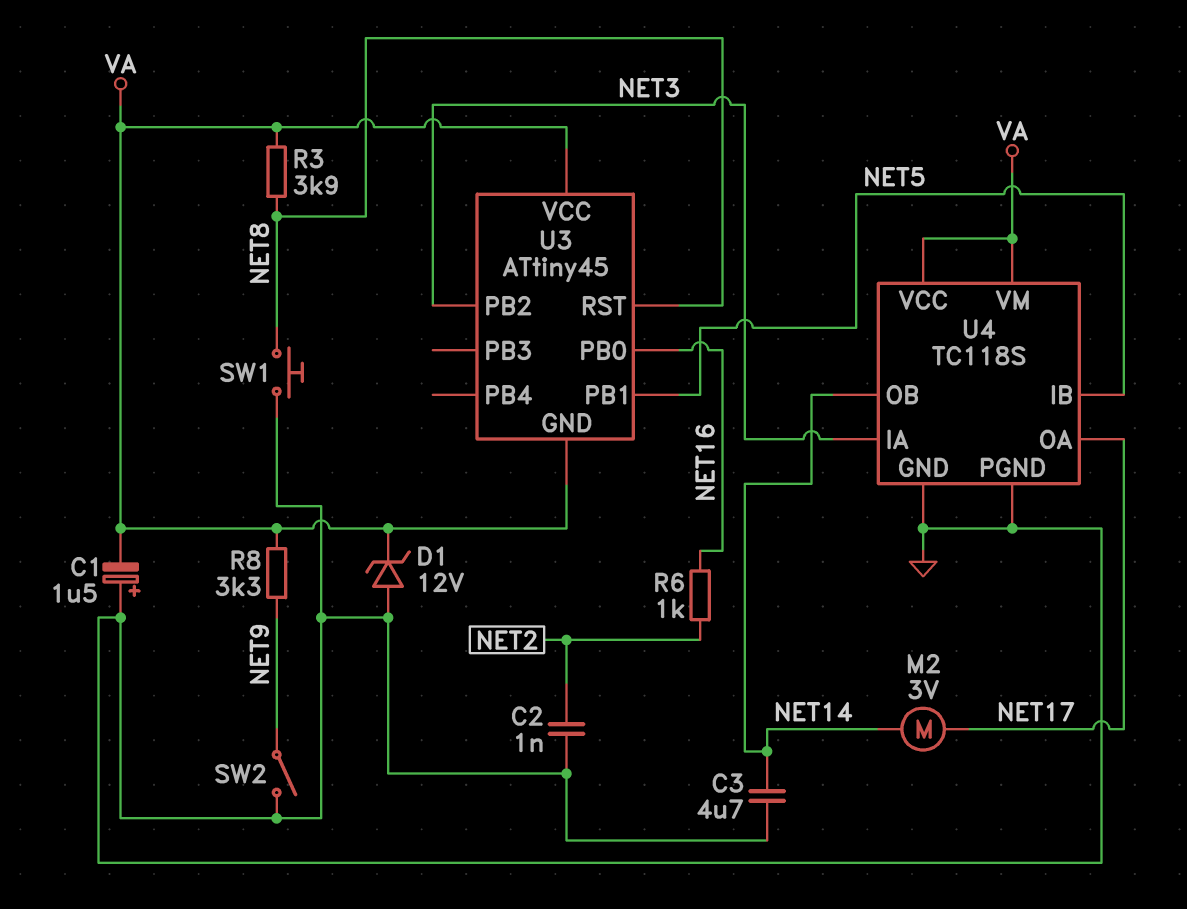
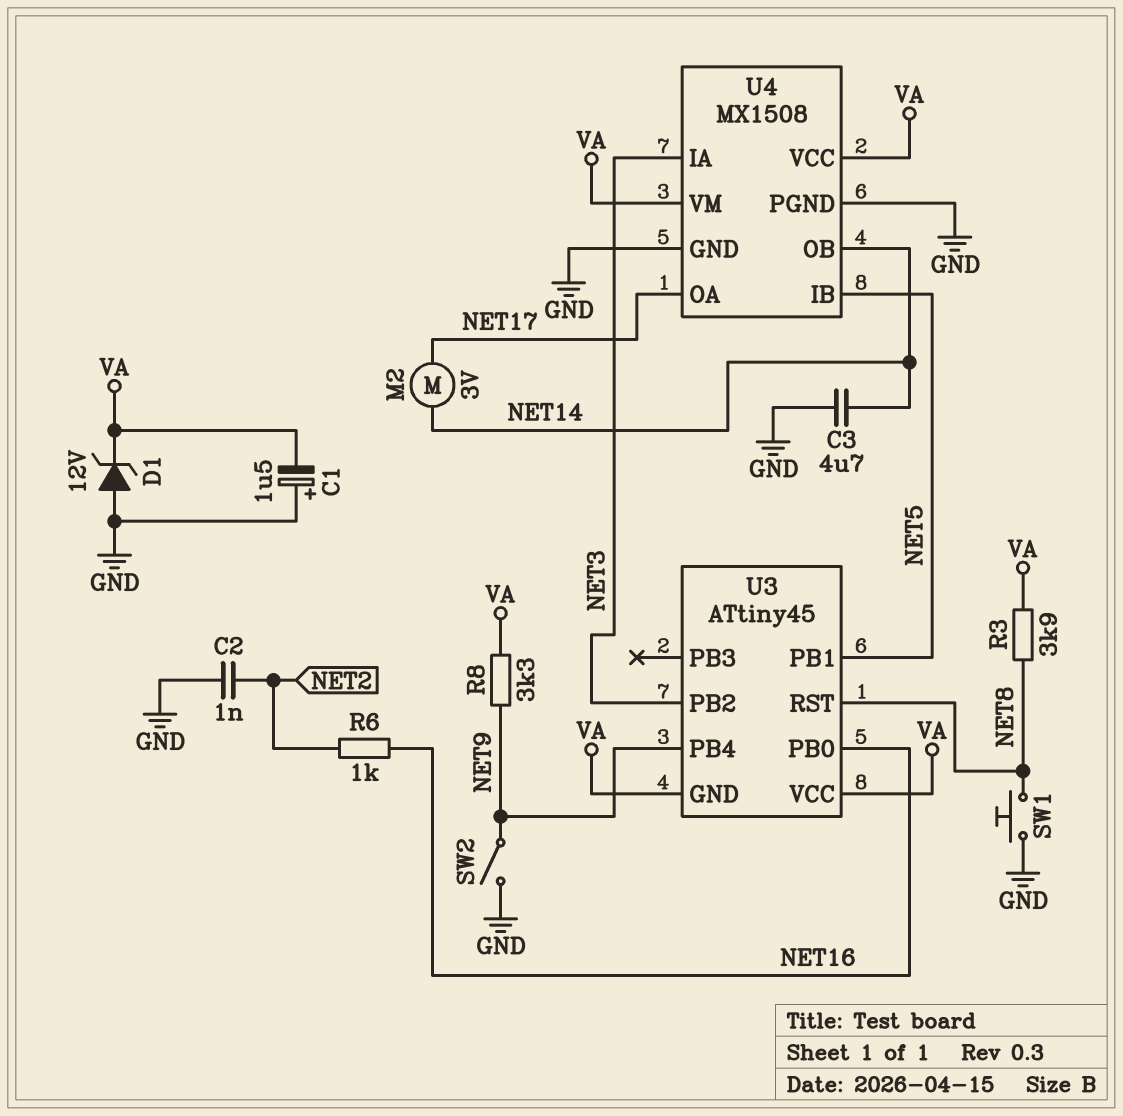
U3 pin PB4: none -> NET9
U4: TC118S -> MX1508

